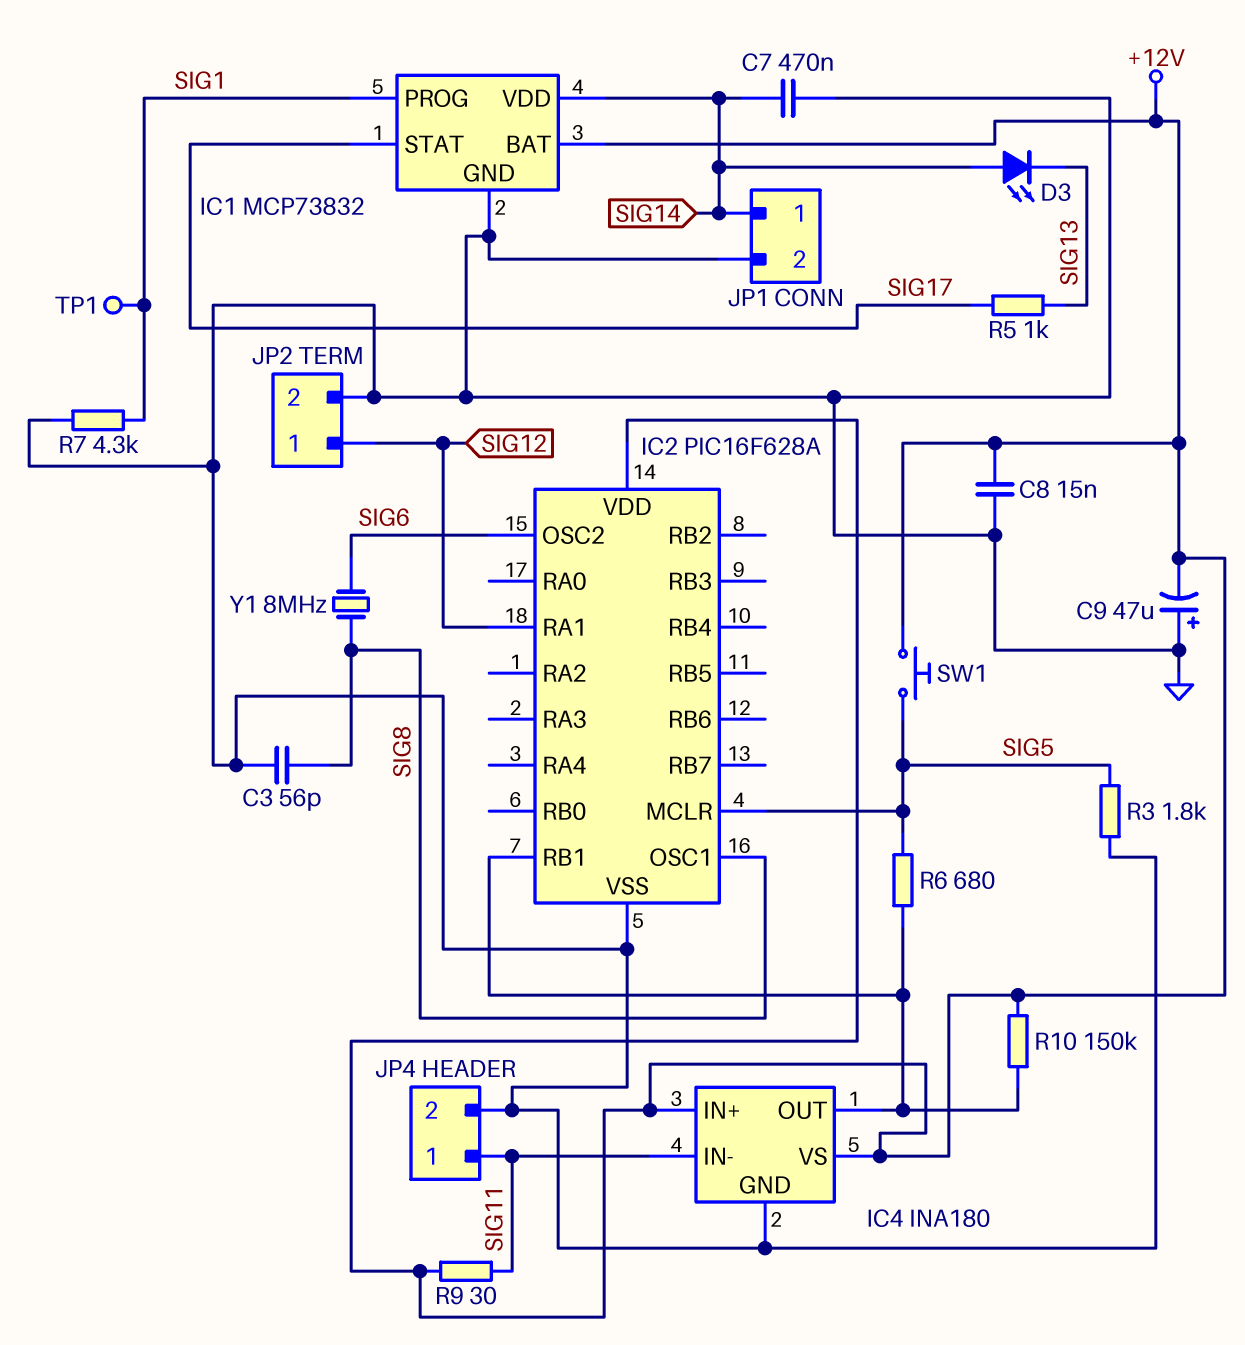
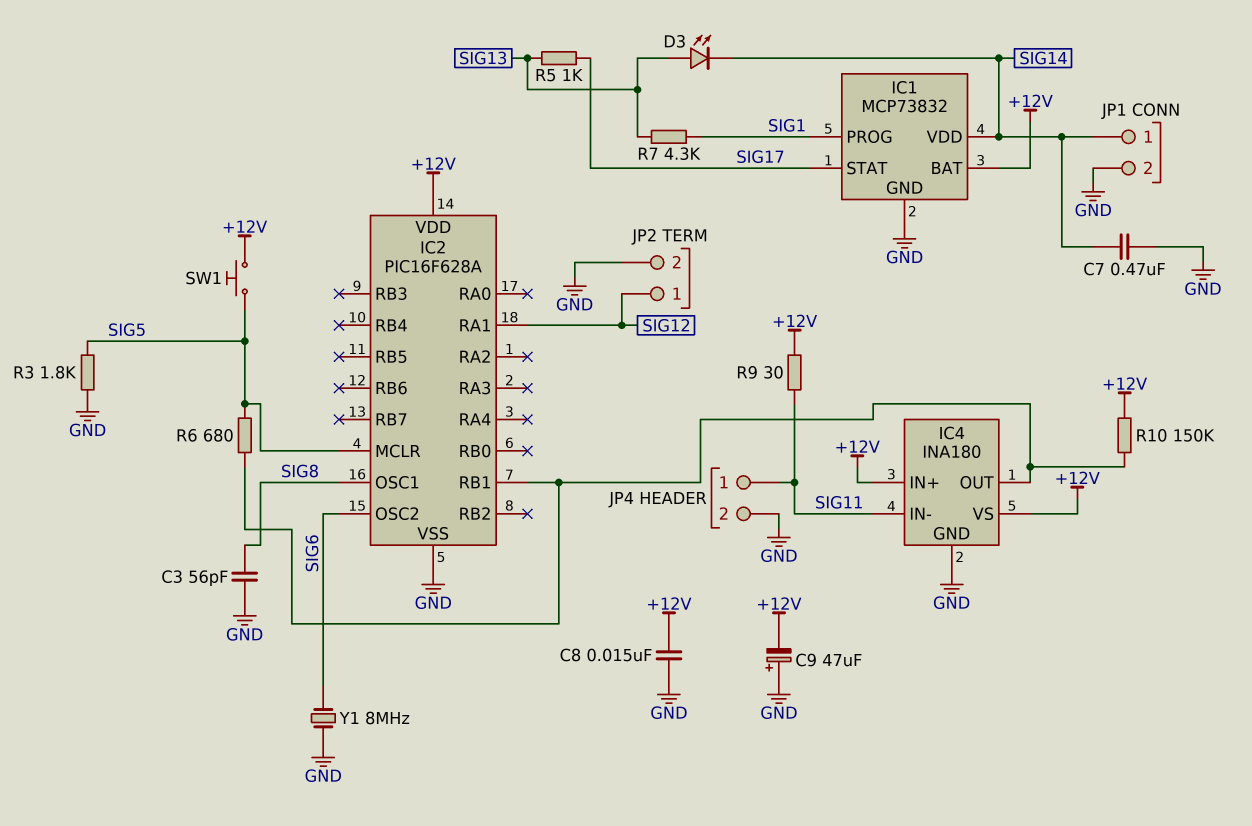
D3: LED (A SIG14, K SIG13) -> LED (A SIG13, K SIG14)
R7: 4.3k (GND, SIG1) -> 4.3k (SIG1, SIG13)
TP1: test point (SIG1) -> none
Y1: 8MHz (SIG6, SIG8) -> 8MHz (GND, SIG6)

